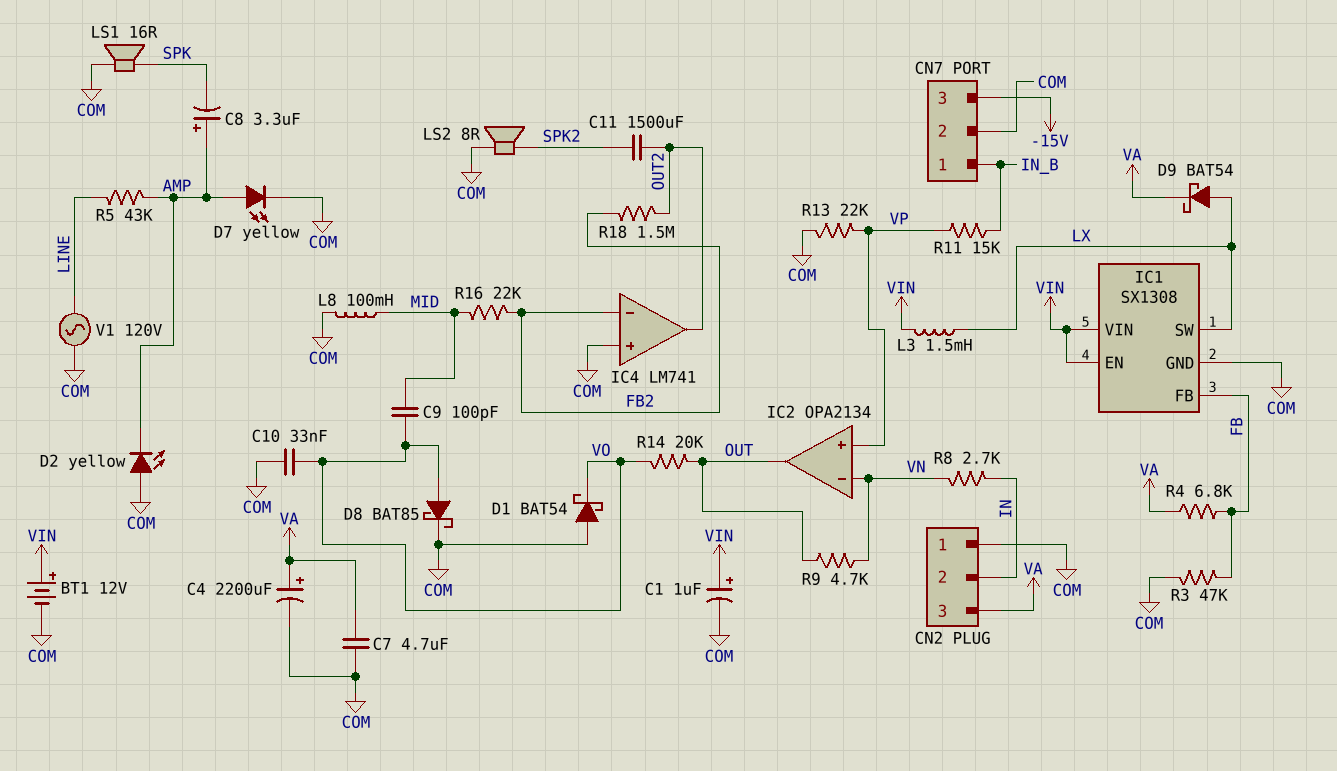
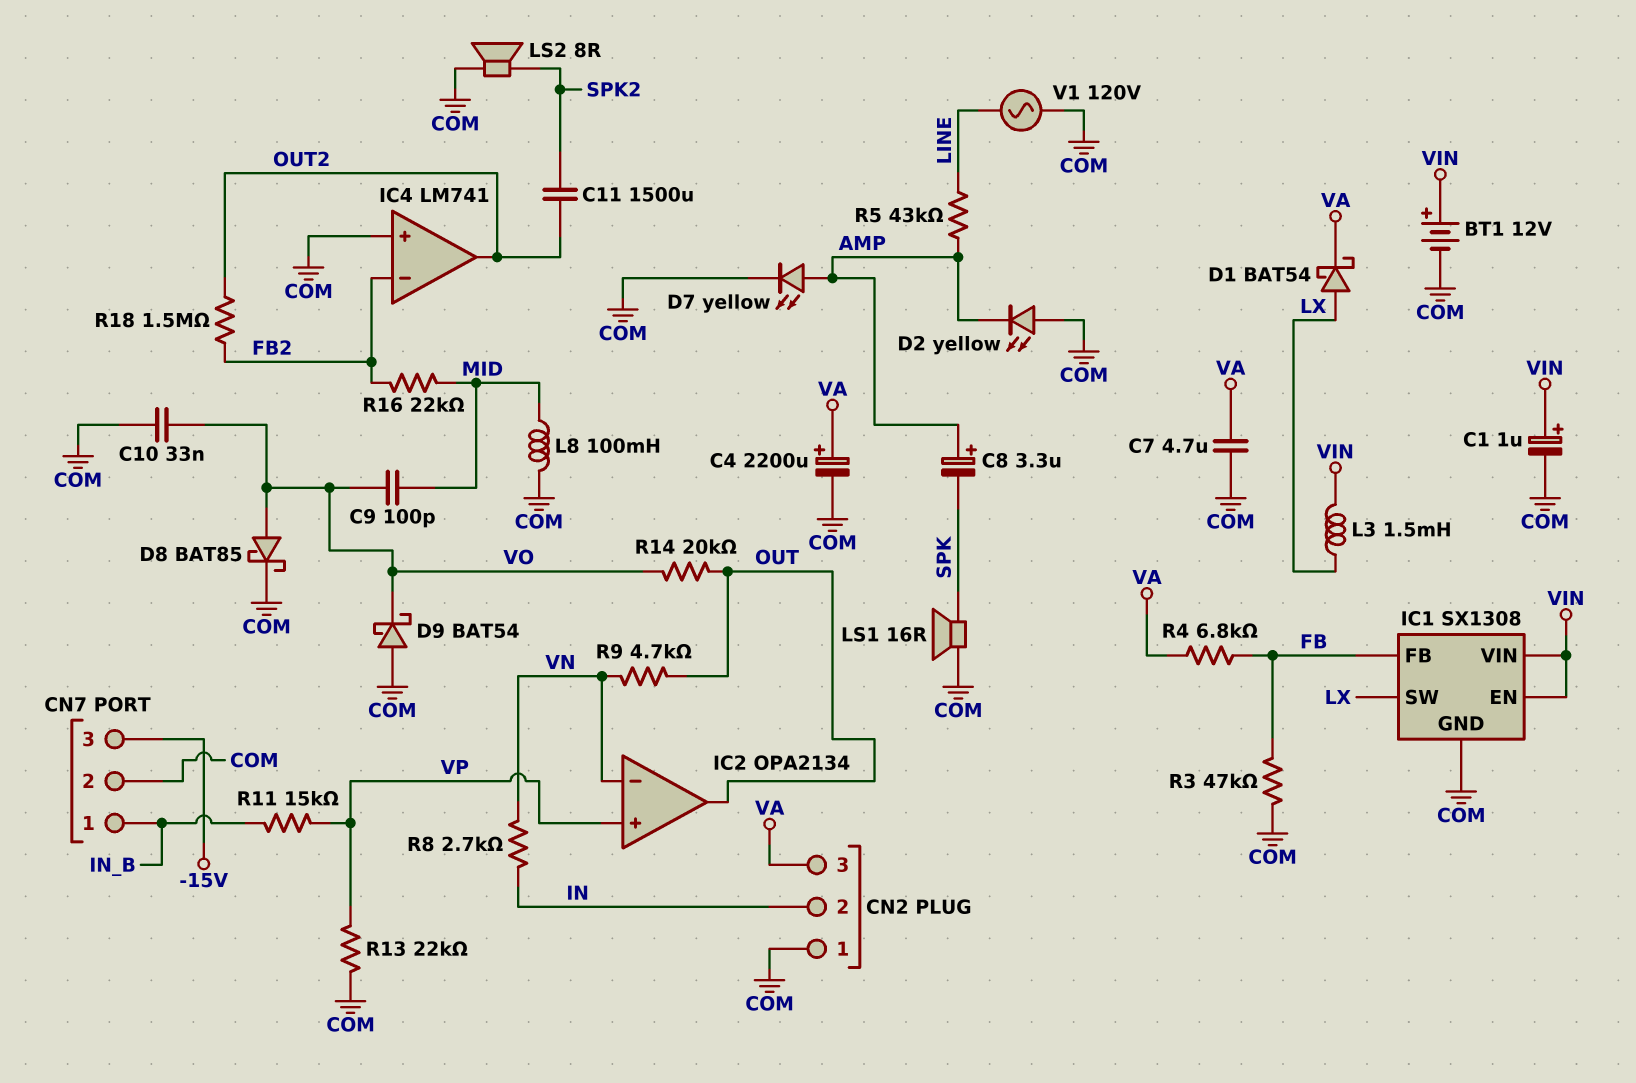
D1: schottky BAT54 (A COM, K VO) -> schottky BAT54 (A LX, K VA)
D9: schottky BAT54 (A LX, K VA) -> schottky BAT54 (A COM, K VO)

